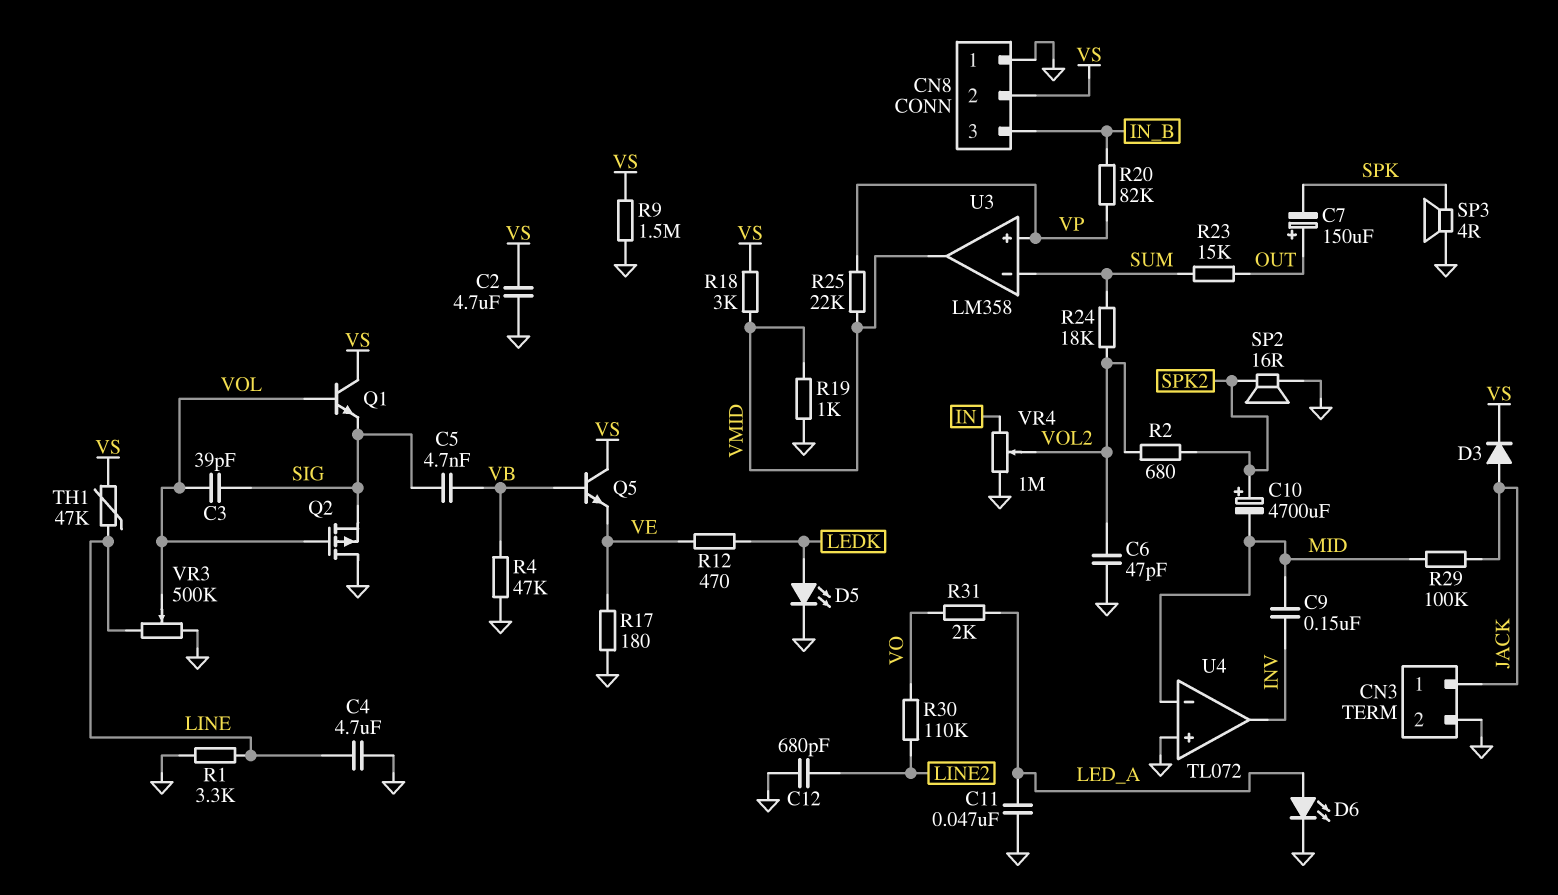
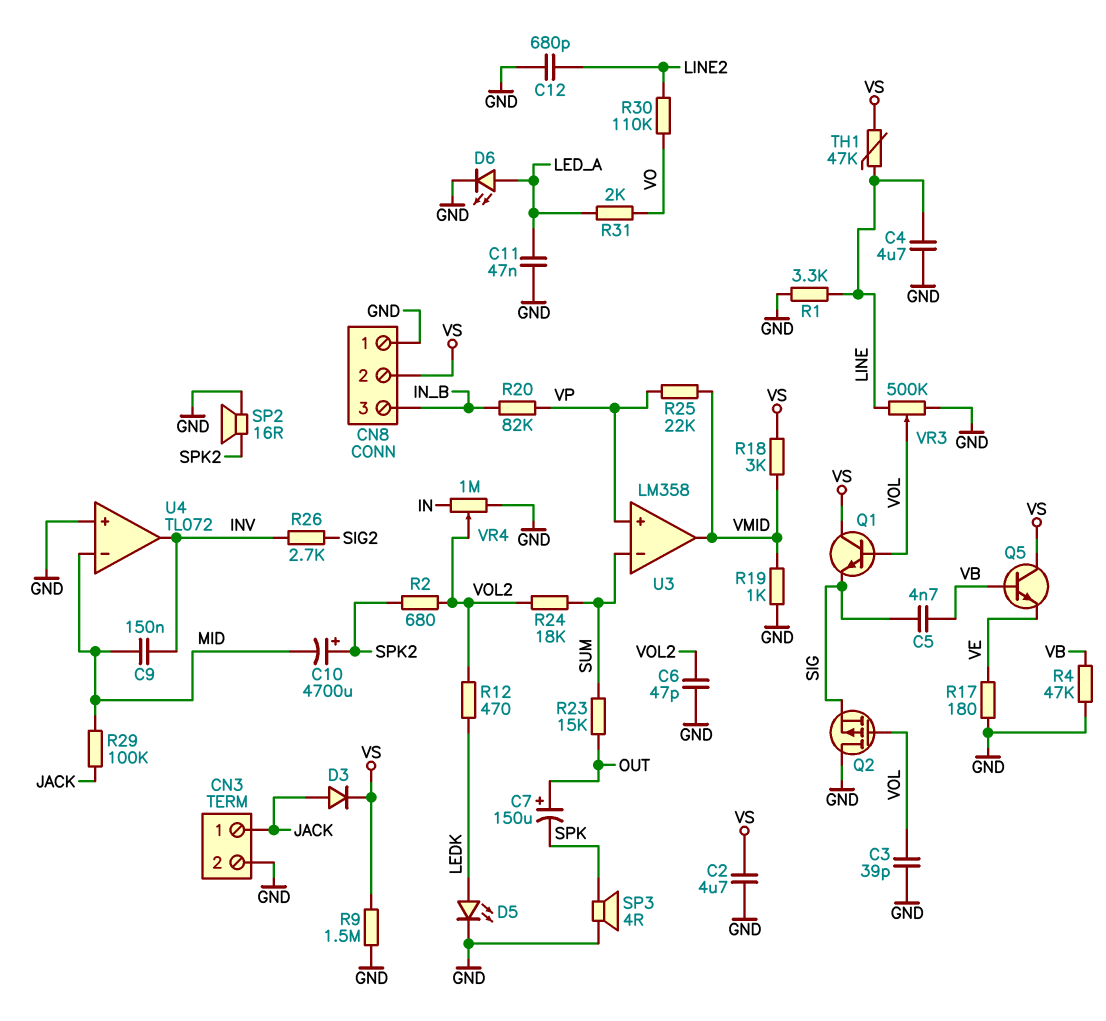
C3: 39pF (SIG, VOL) -> 39pF (GND, VOL)
R12: 470 (LEDK, VE) -> 470 (LEDK, VOL2)
R26: none -> 2.7k (INV, SIG2)

